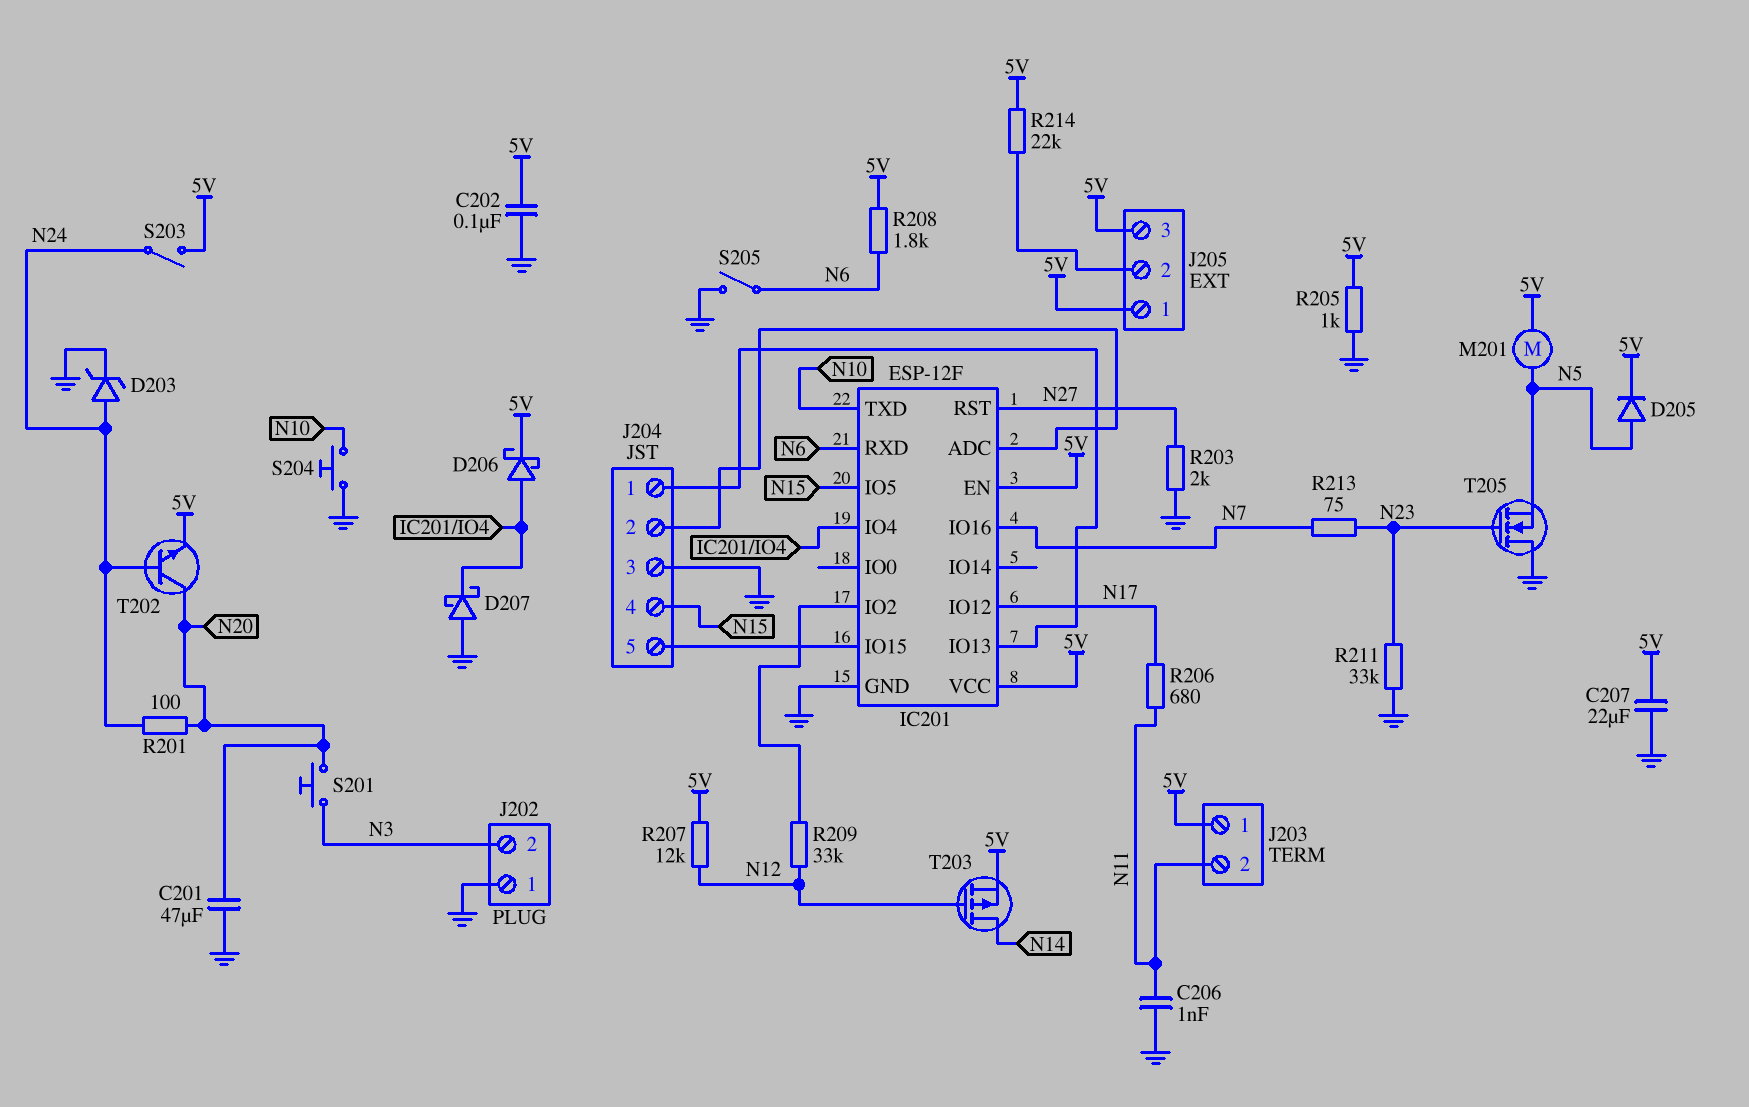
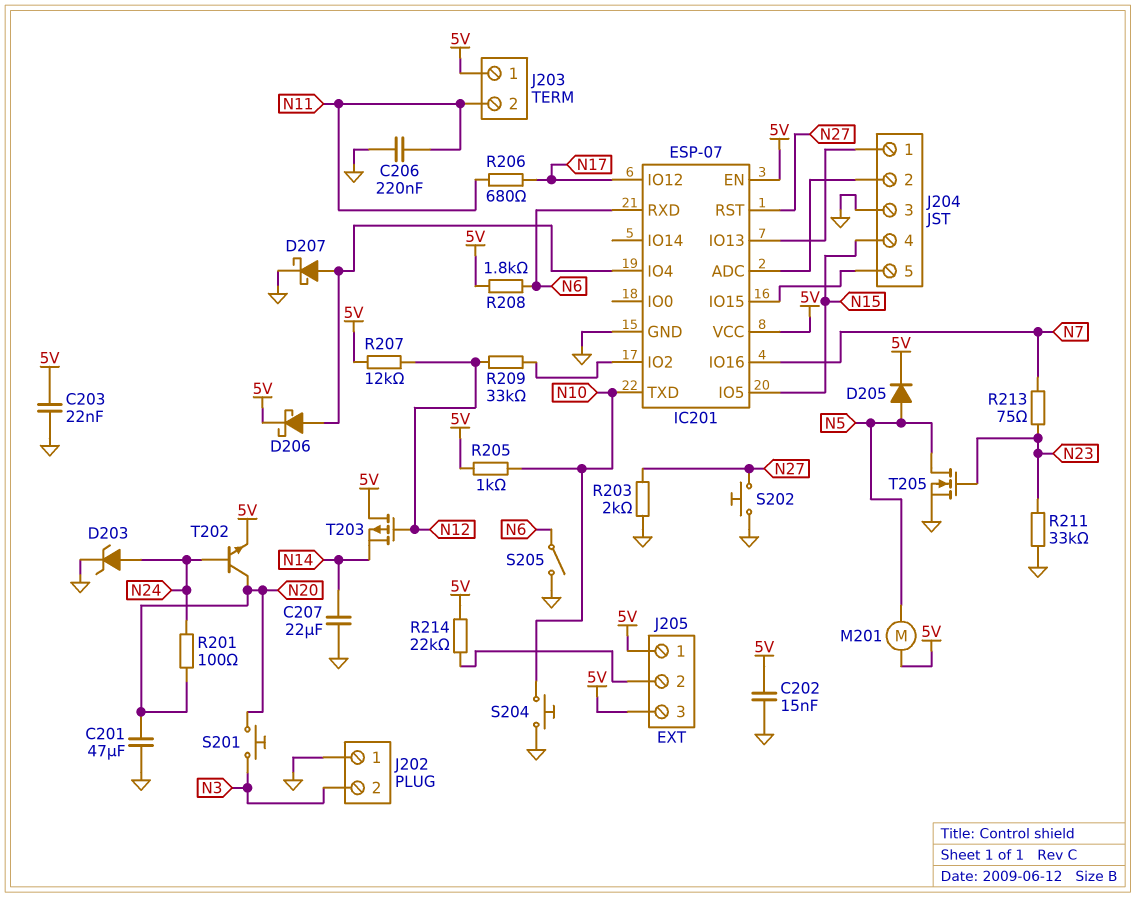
C202: 100nF (5V, GND) -> 15nF (5V, GND)
C203: none -> 22nF (5V, GND)
C206: 1nF (GND, N11) -> 220nF (GND, N11)
C207: 22uF (5V, GND) -> 22uF (GND, N14)
D207: schottky (A GND, K IC201/IO4) -> schottky (A IC201/IO4, K GND)
IC201: ESP-12F -> ESP-07
R205: 1k (5V, GND) -> 1k (5V, N10)
S202: none -> button (GND, N27)
S203: switch (5V, N24) -> none
T203: PMOS (G N12, D N14, S 5V) -> PMOS (G N12, D 5V, S N14)
T205: NMOS (G N23, D GND, S N5) -> NMOS (G N23, D N5, S GND)

